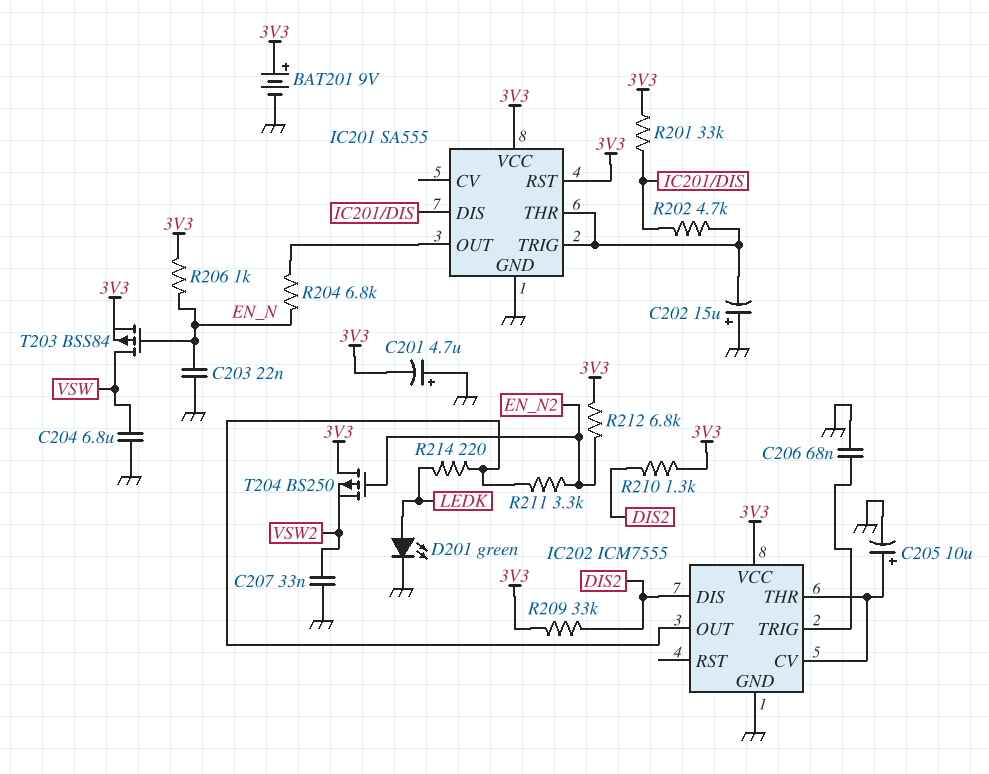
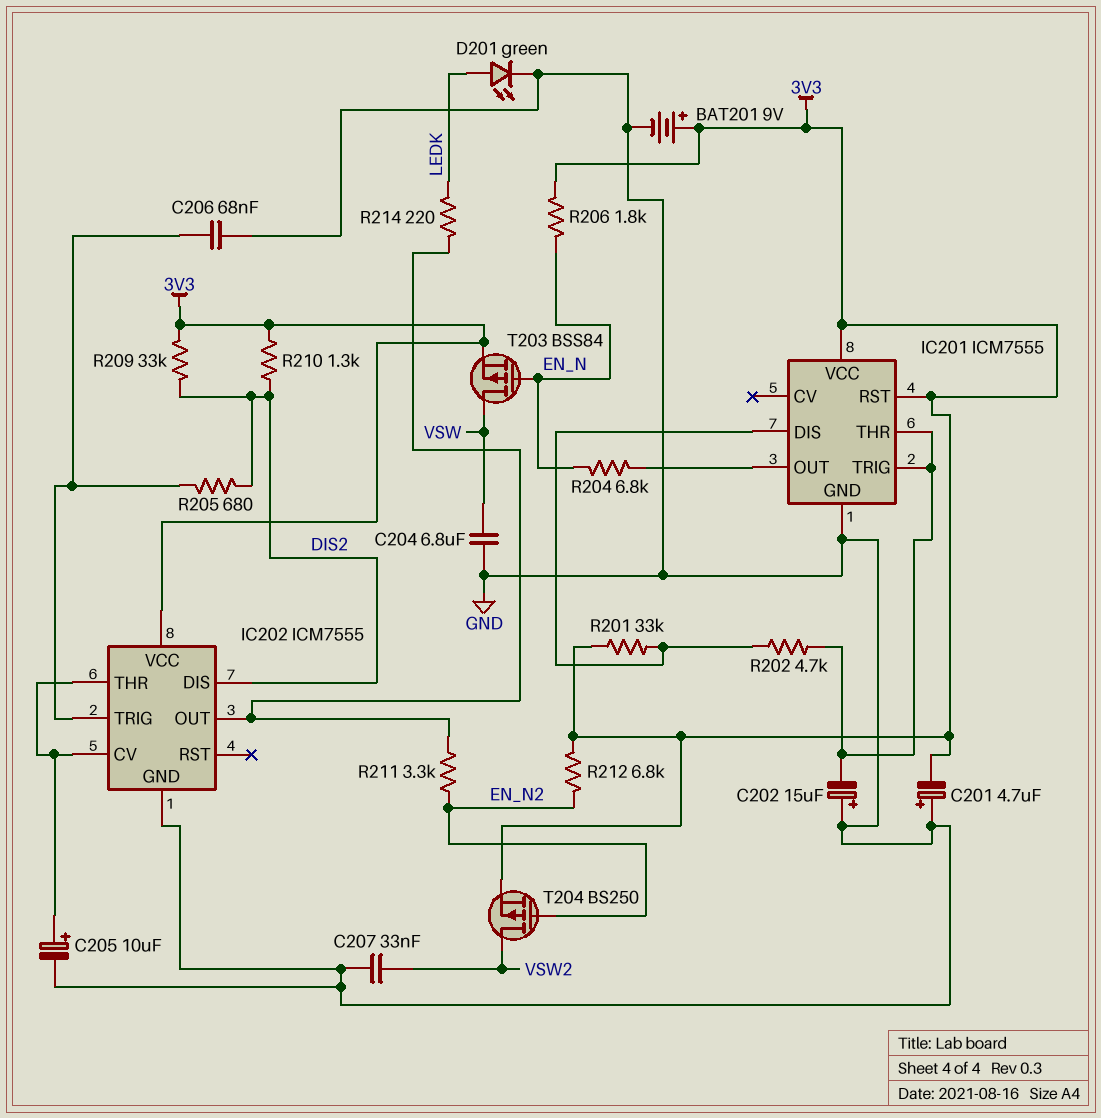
C203: 22nF (EN_N, GND) -> none
IC201: SA555 -> ICM7555
R205: none -> 680 (DIS2, IC202/TRIG)
R206: 1k (3V3, EN_N) -> 1.8k (3V3, EN_N)
T204: PMOS BS250 (G EN_N2, D 3V3, S VSW2) -> PMOS BS250 (G EN_N2, D VSW2, S 3V3)

